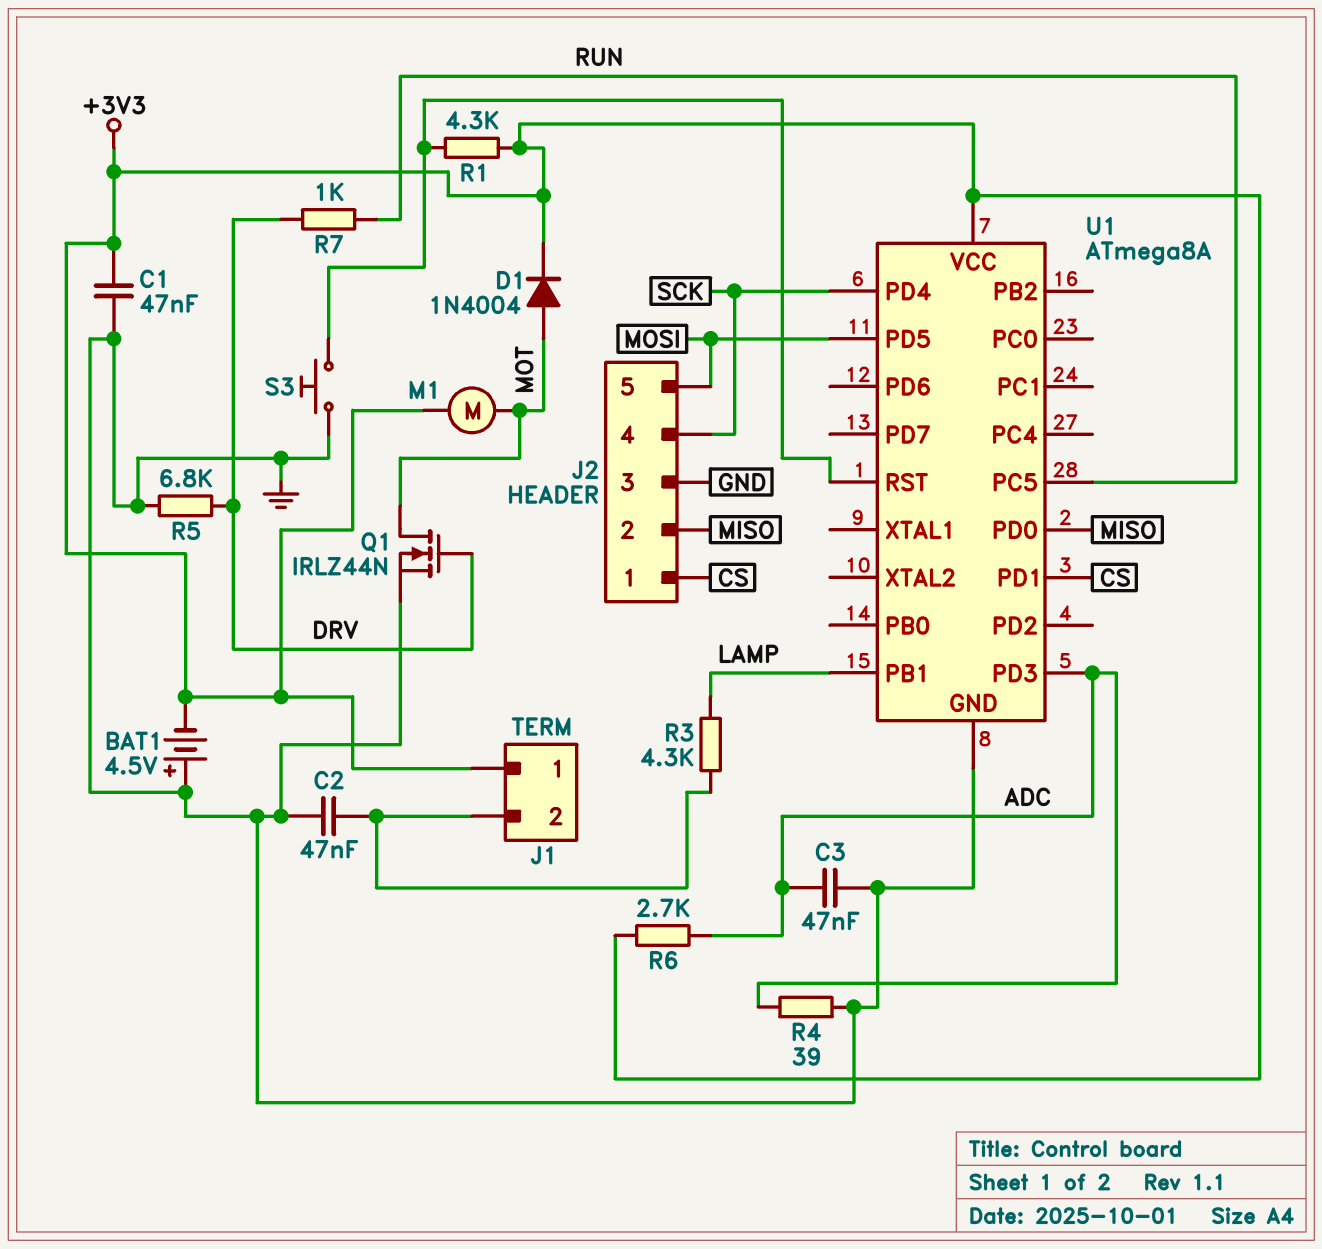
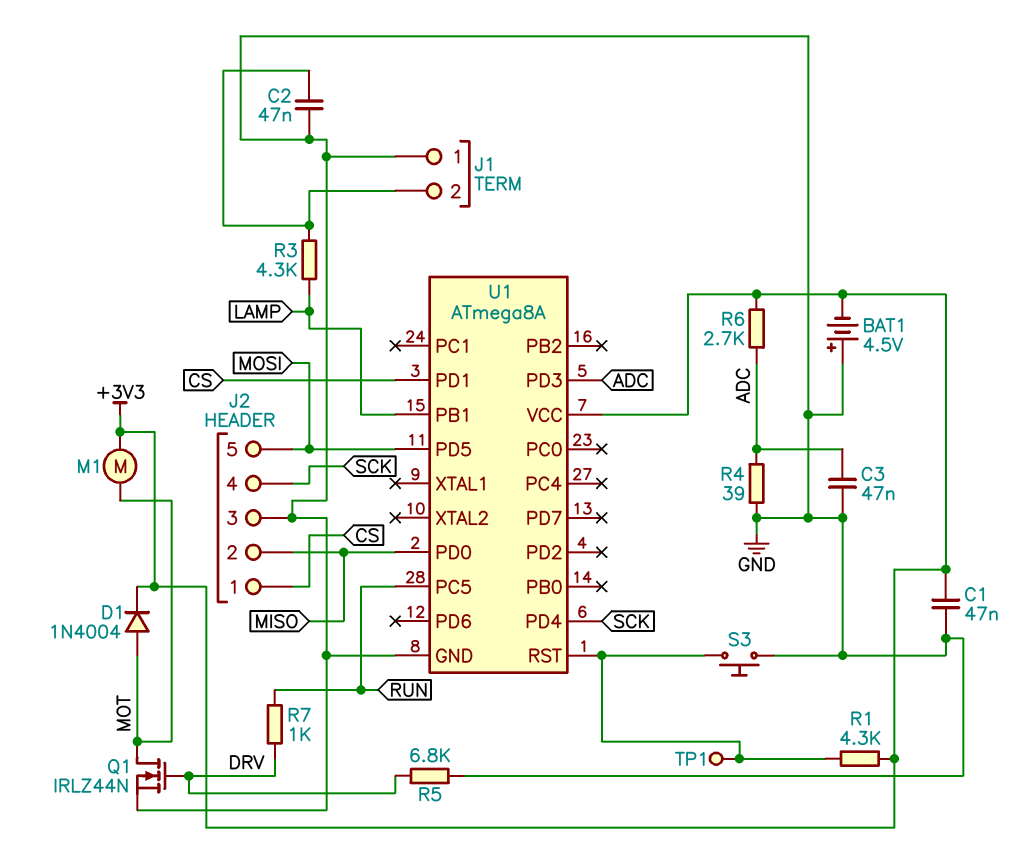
J1 pin 1: +3V3 -> GND
TP1: none -> test point (U1/RST)

